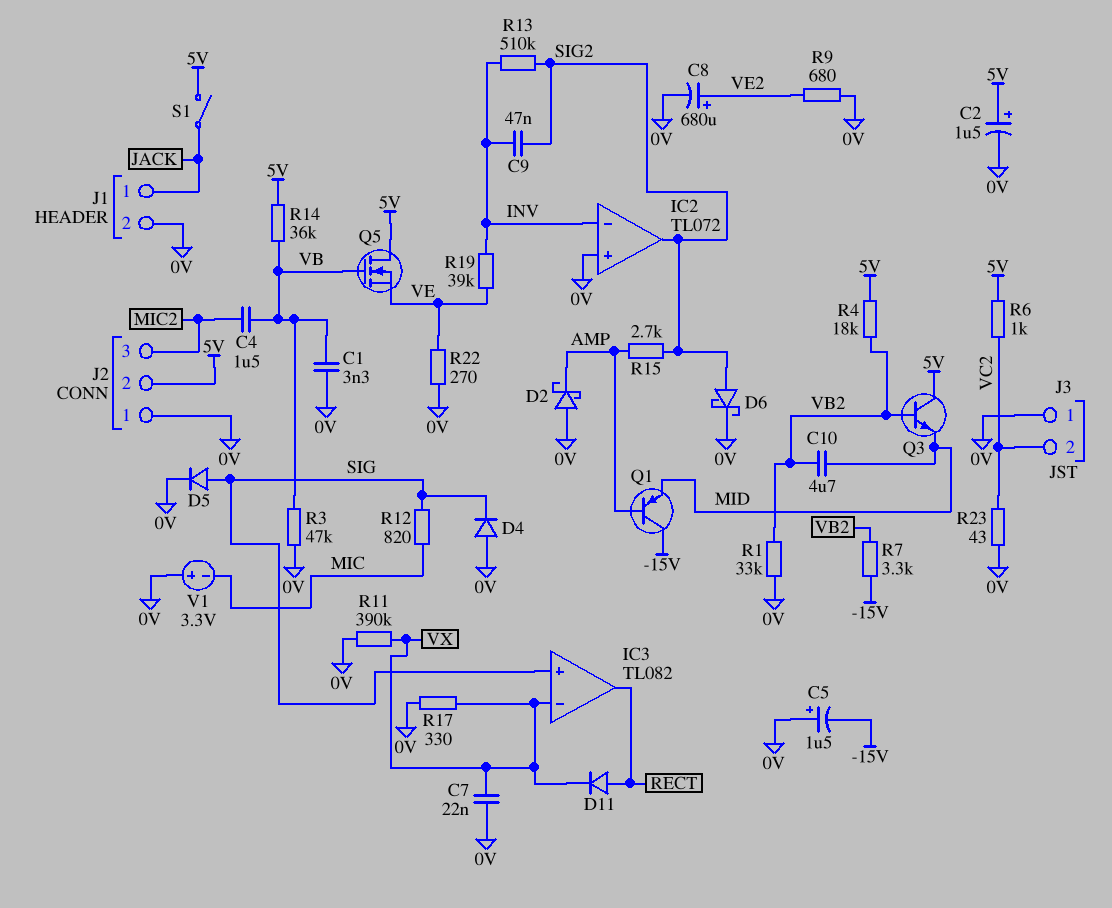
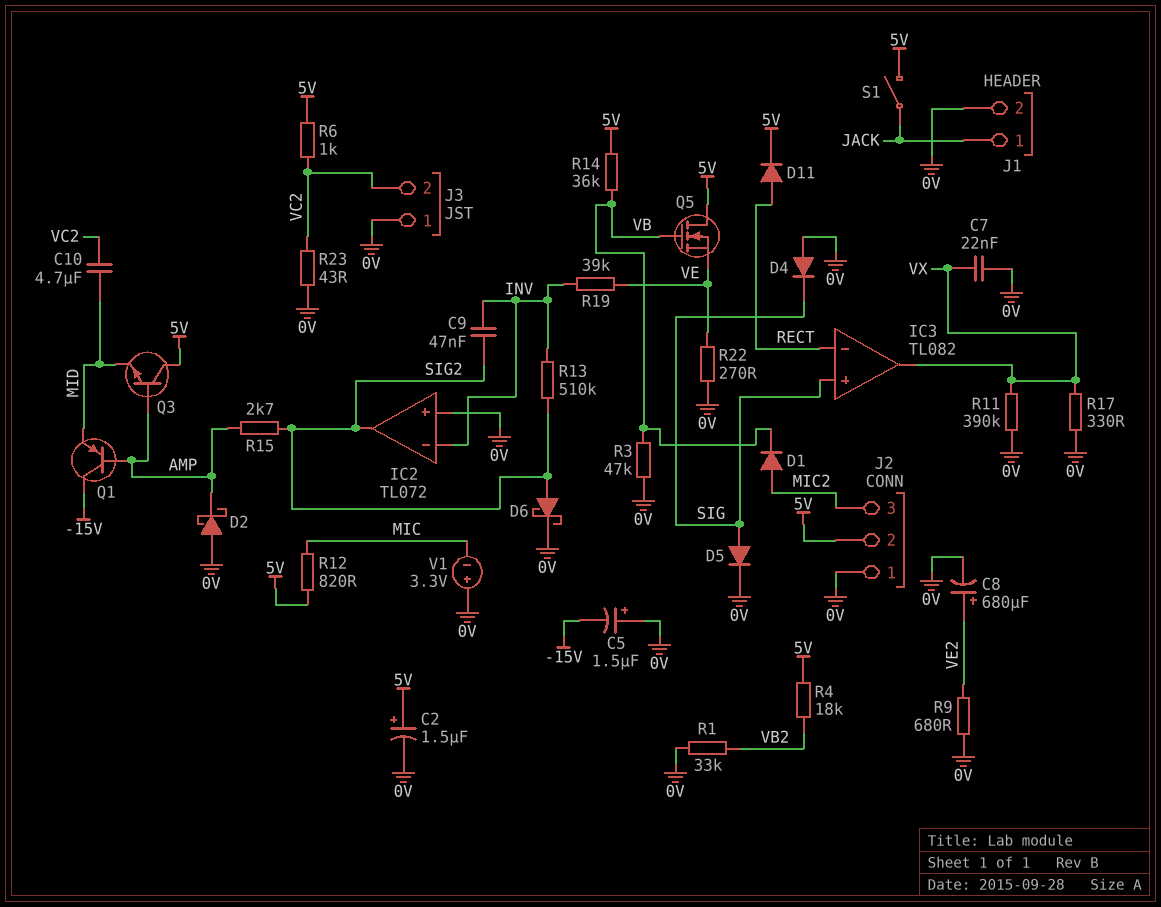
C1: 3.3nF (0V, VB) -> none
C4: 1.5uF (MIC2, VB) -> none
C10: 4.7uF (MID, VB2) -> 4.7uF (MID, VC2)
D1: none -> diode (A MIC2, K VB)
D11: diode (A RECT, K VX) -> diode (A RECT, K 5V)
IC3 pin in-: VX -> RECT
IC3 pin out: RECT -> VX
Q3: NPN (B VB2, C 5V, E MID) -> NPN (B AMP, C 5V, E MID)
R7: 3.3k (-15V, VB2) -> none
R12: 820 (MIC, SIG) -> 820 (5V, MIC)

